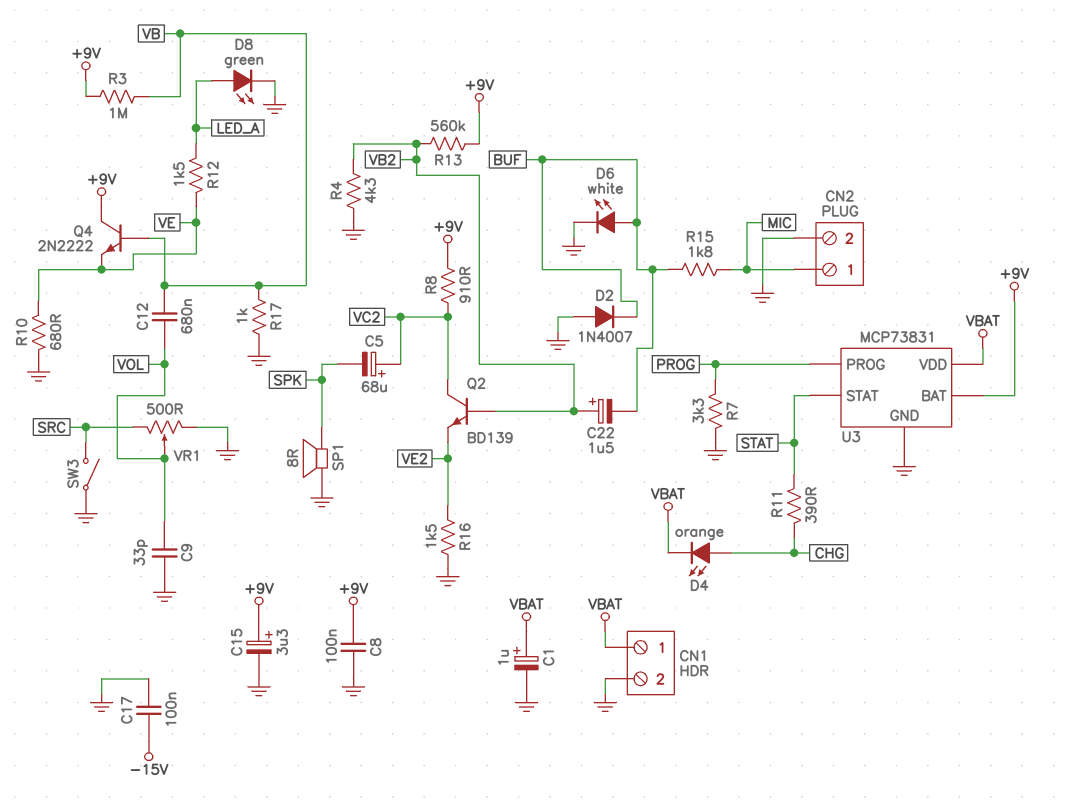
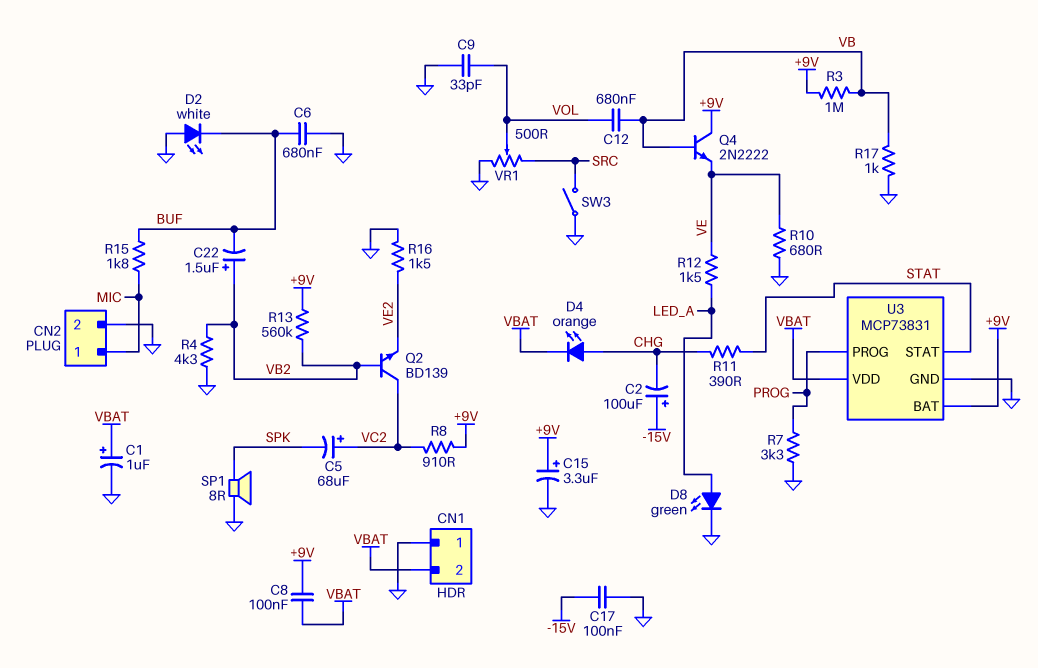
C2: none -> 100uF (plus -15V, minus CHG)
C6: none -> 680nF (BUF, GND)
C8: 100nF (+9V, GND) -> 100nF (+9V, VBAT)
CN1 pin 1: VBAT -> GND
CN1 pin 2: GND -> VBAT
D2: diode 1N4007 (A GND, K BUF) -> LED white (A GND, K BUF)
D6: LED white (A BUF, K GND) -> none

